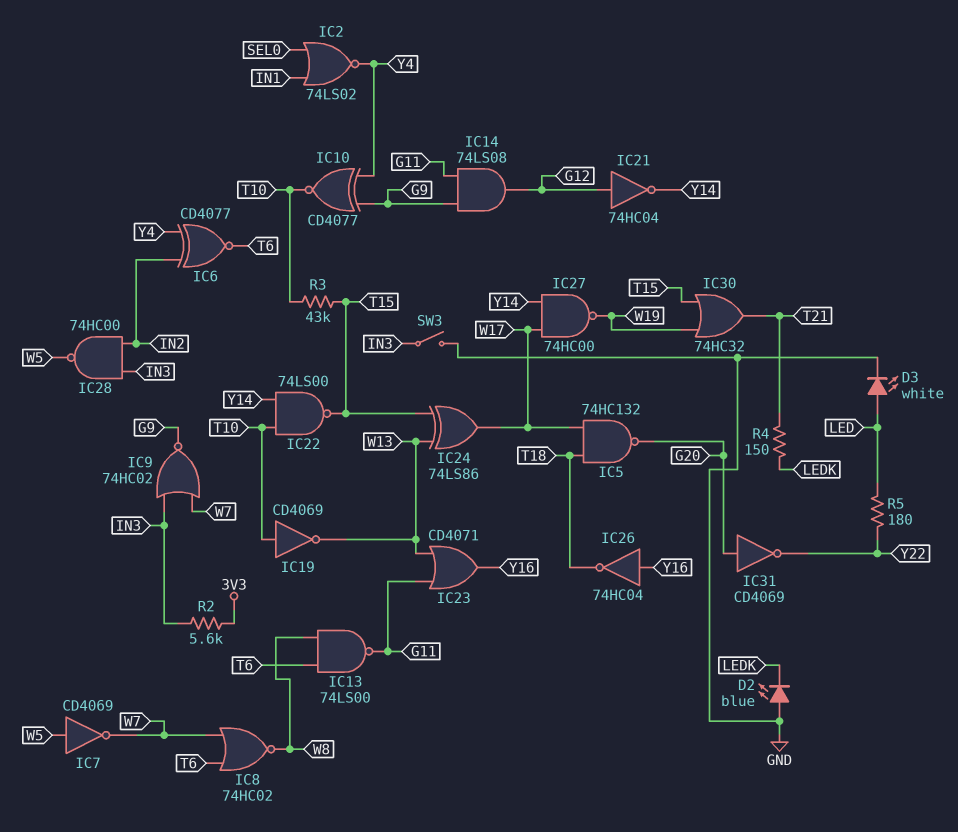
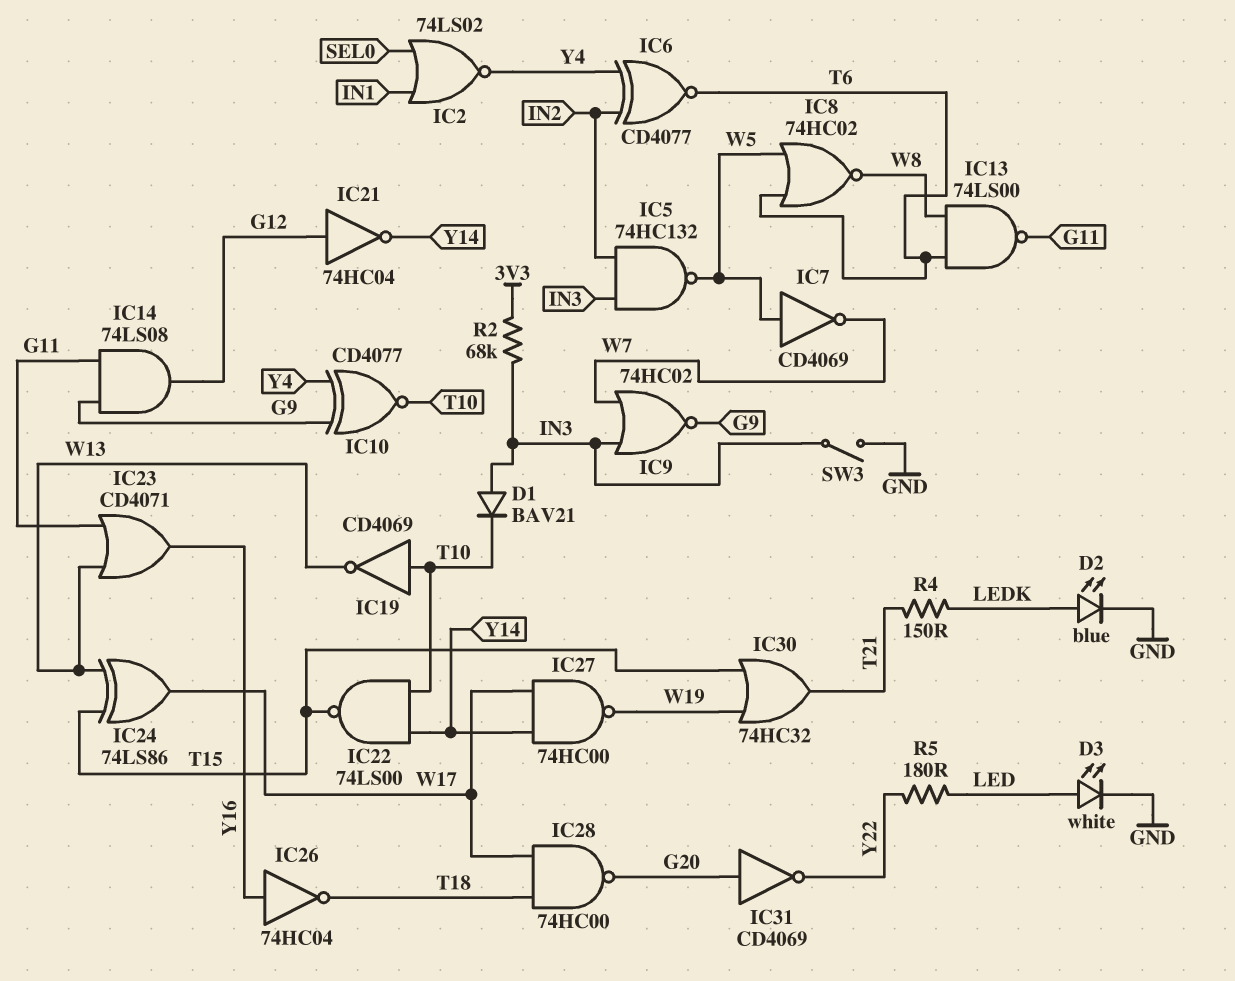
D1: none -> diode BAV21 (A IN3, K T10)
D2: LED blue (A GND, K LEDK) -> LED blue (A LEDK, K GND)
IC5: NAND 74HC132 (in T18, in W17, out G20) -> NAND 74HC132 (in IN2, in IN3, out W5)
IC8: NOR 74HC02 (in T6, in W7, out W8) -> NOR 74HC02 (in T6, in W5, out W8)
IC28: NAND 74HC00 (in IN2, in IN3, out W5) -> NAND 74HC00 (in T18, in W17, out G20)
R2: 5.6k (3V3, IN3) -> 68k (3V3, IN3)
R3: 43k (T10, T15) -> none

